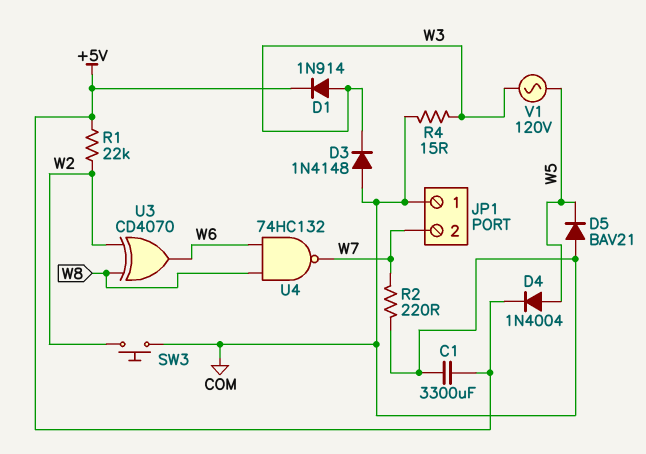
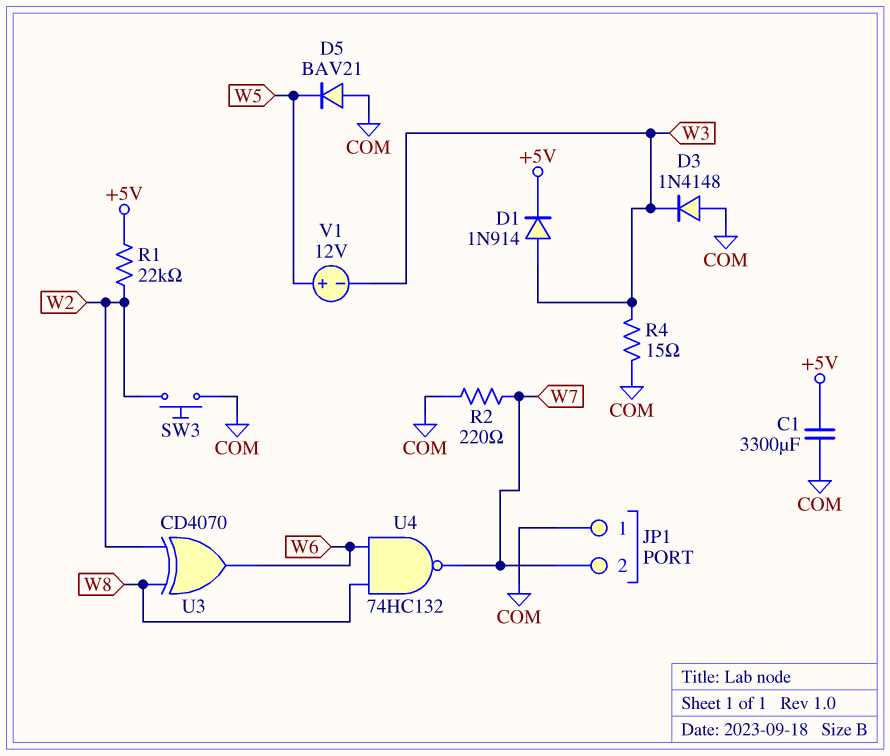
D4: diode 1N4004 (A W5, K +5V) -> none
V1: AC 120V (W3, W5) -> 12V (plus W5, minus W3)

